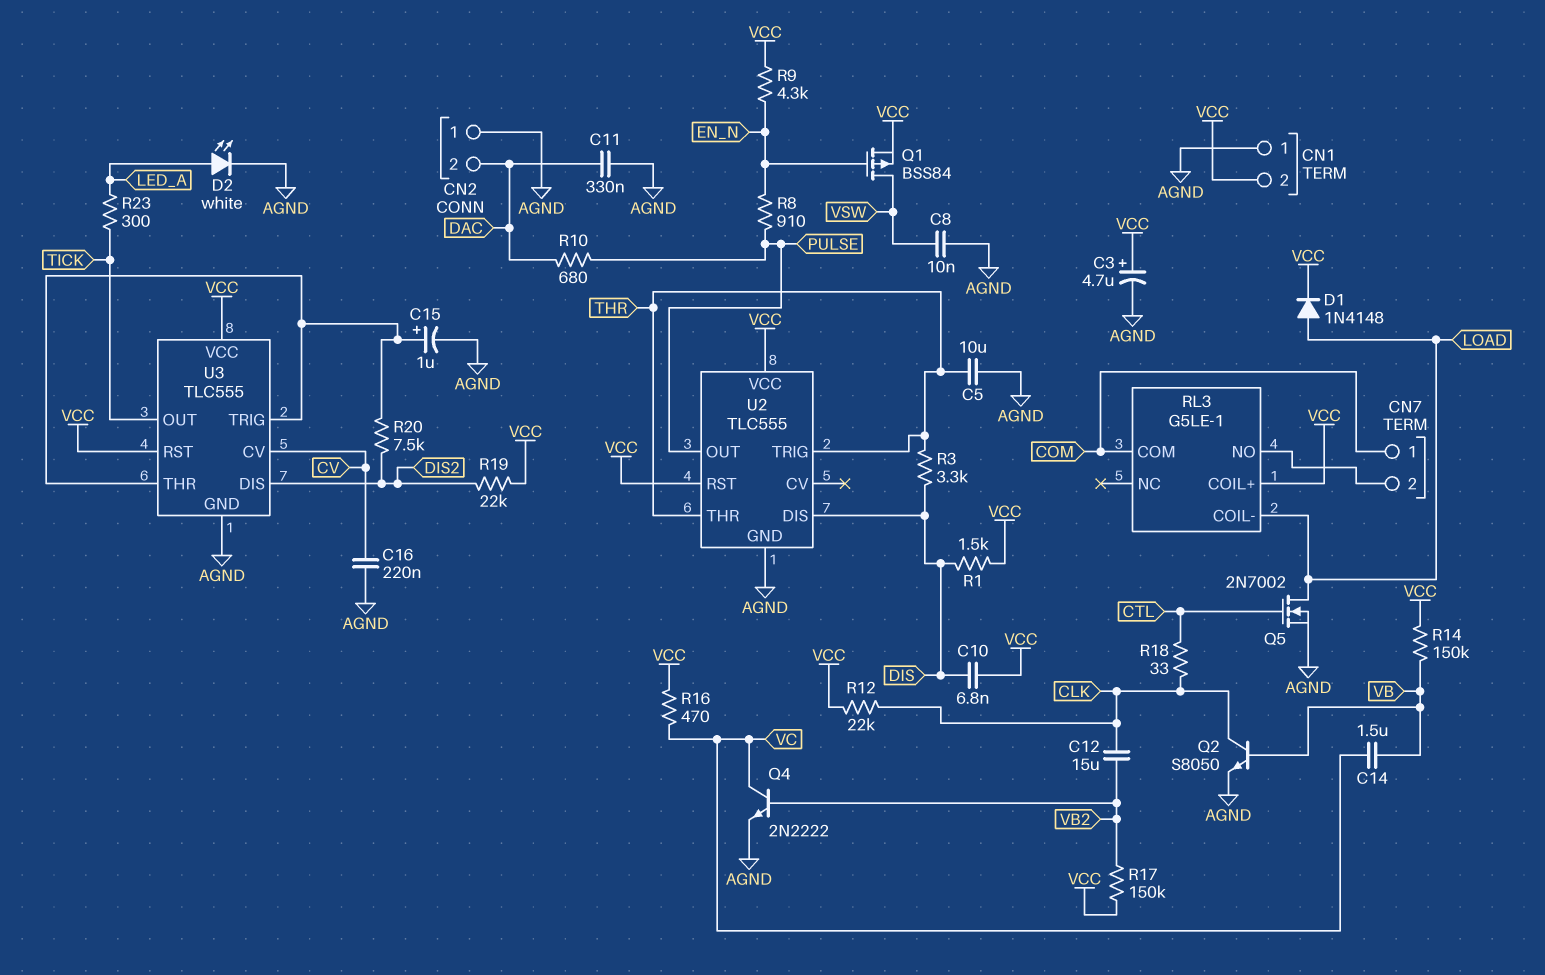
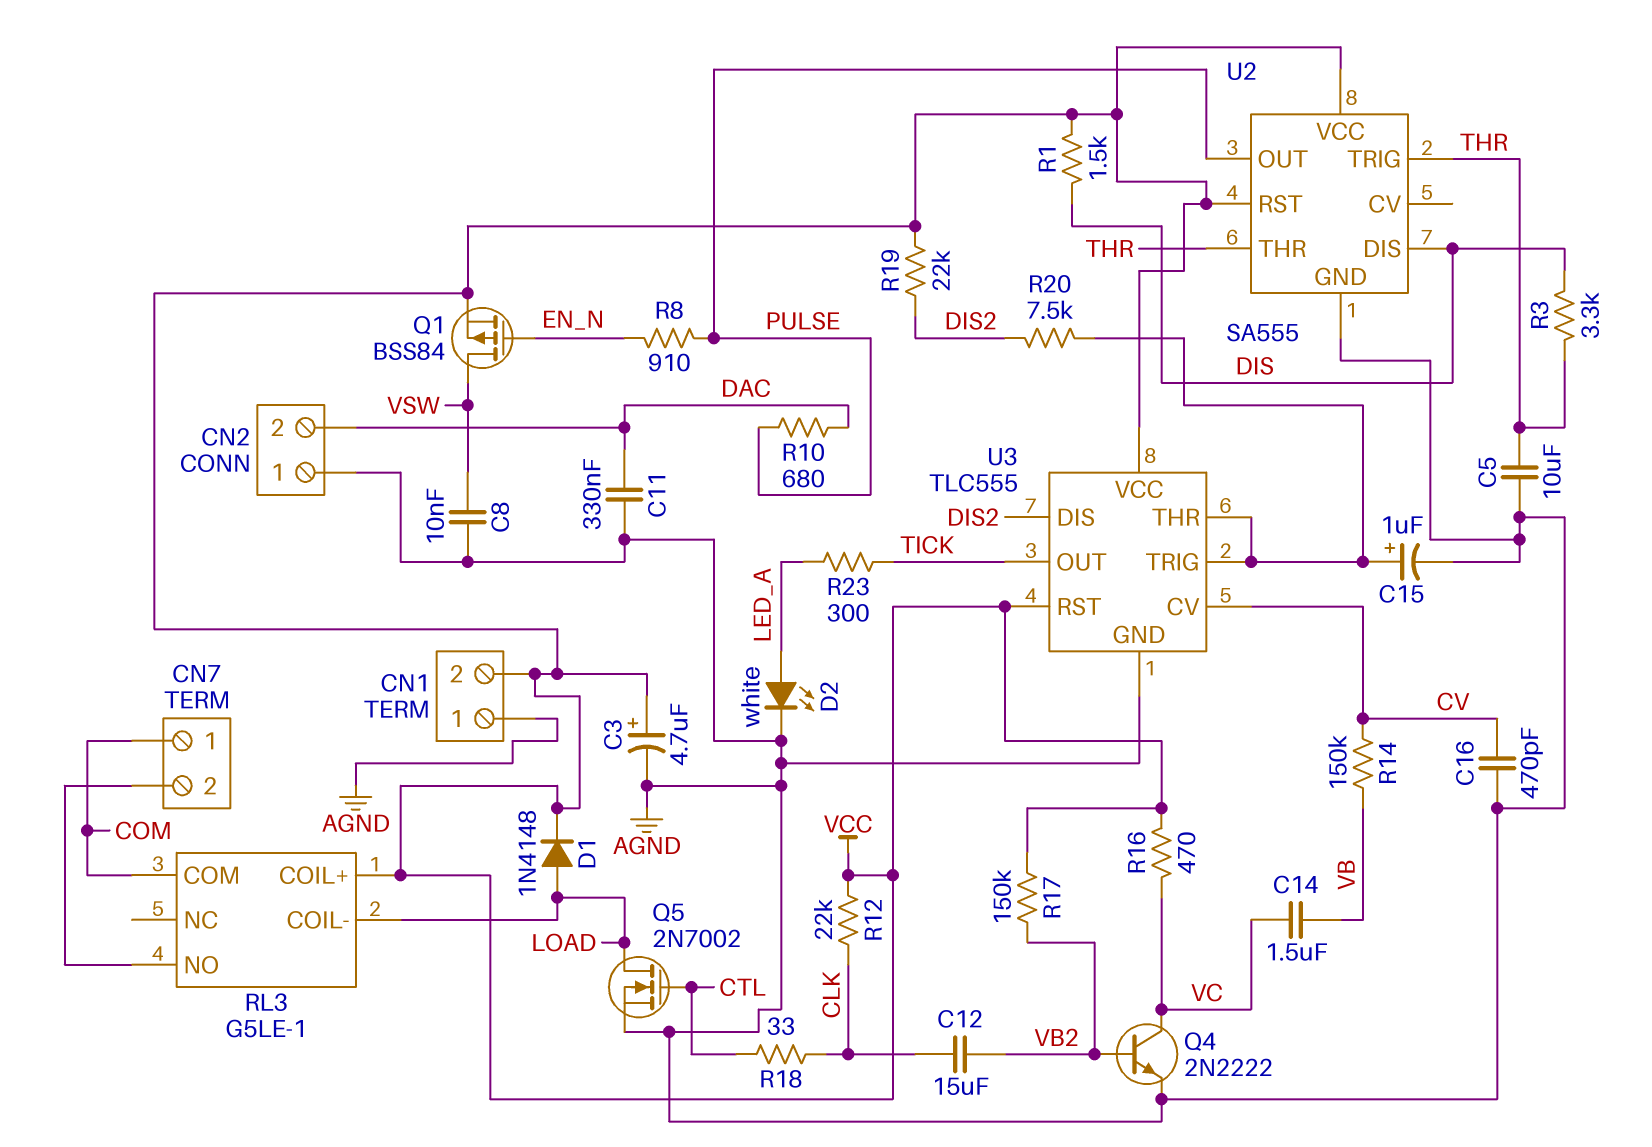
C10: 6.8nF (DIS, VCC) -> none
C16: 220nF (AGND, CV) -> 470pF (AGND, CV)
Q2: NPN S8050 (B VB, C CLK, E AGND) -> none
R9: 4.3k (EN_N, VCC) -> none
R14: 150k (VB, VCC) -> 150k (CV, VB)
U2: TLC555 -> SA555

